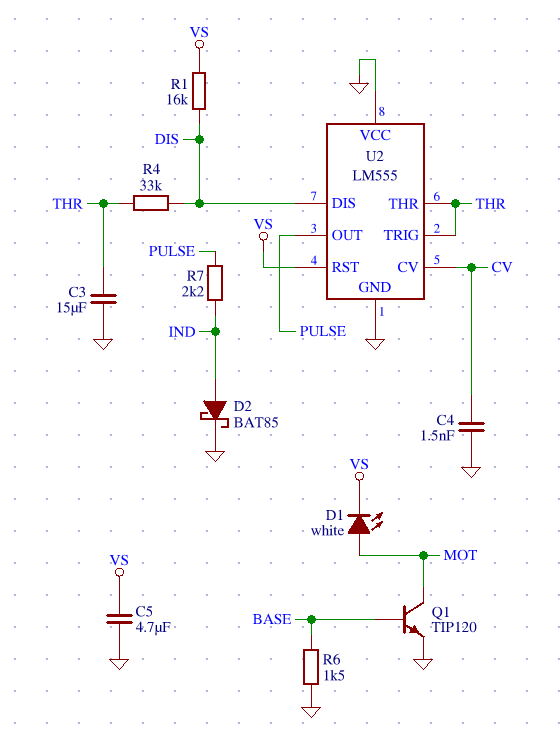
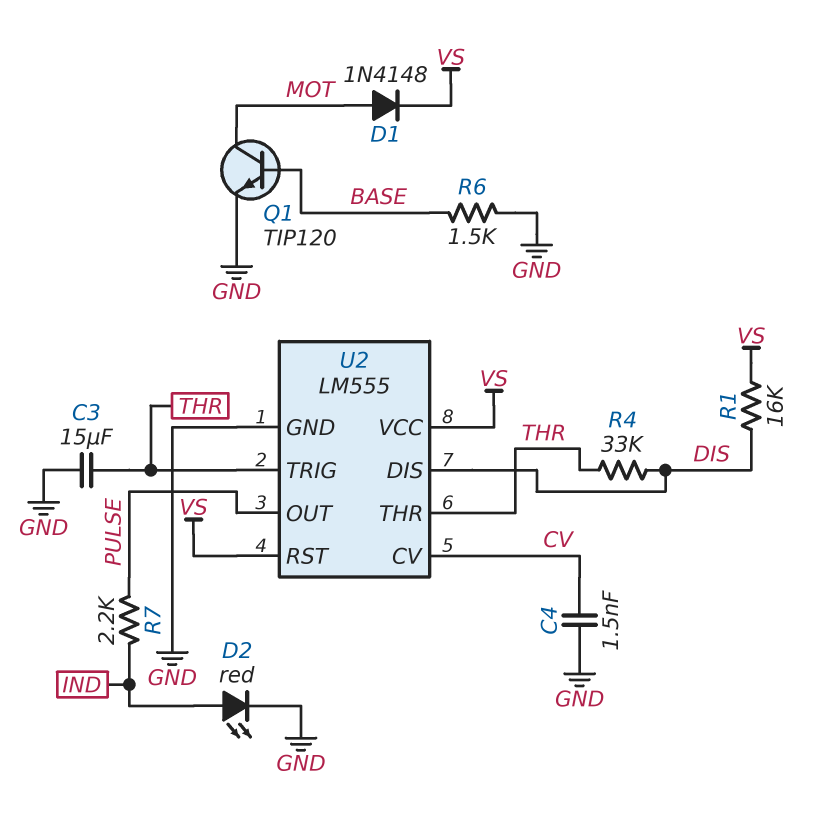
C5: 4.7uF (GND, VS) -> none
D1: LED white (A MOT, K VS) -> diode 1N4148 (A MOT, K VS)
D2: schottky BAT85 (A IND, K GND) -> LED red (A IND, K GND)
U2 pin VCC: GND -> VS

